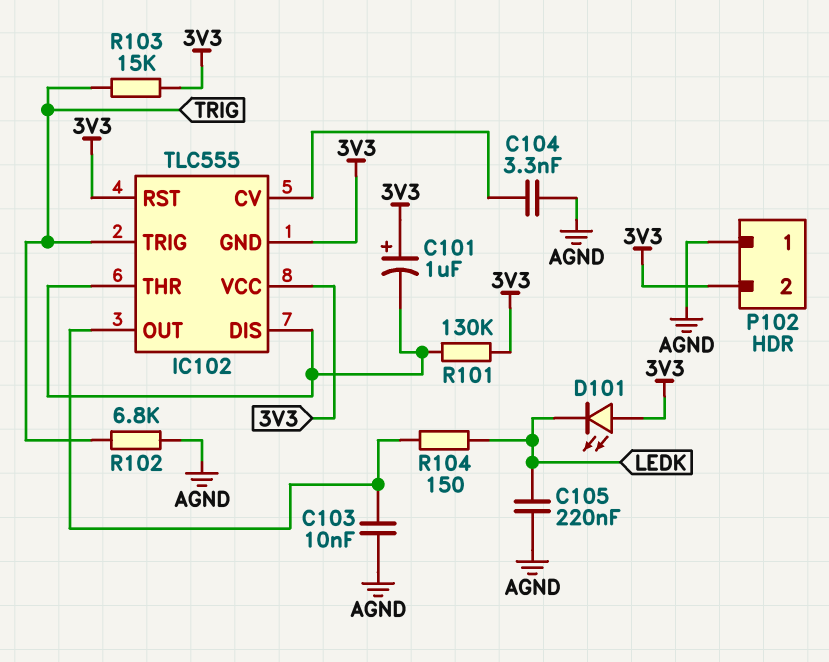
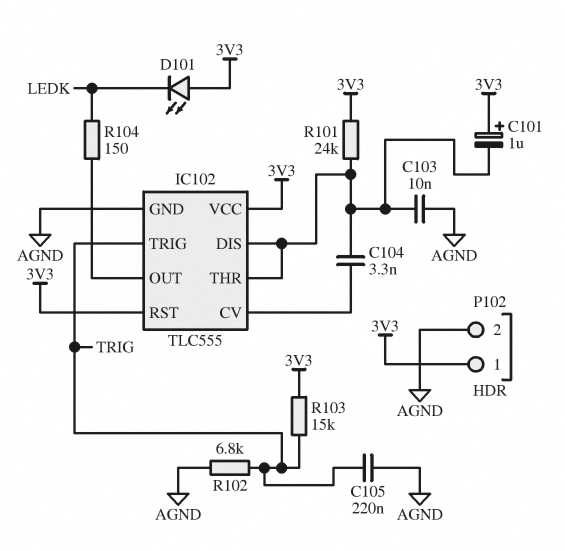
C103: 10nF (AGND, IC102/OUT) -> 10nF (AGND, IC102/DIS)
C104: 3.3nF (AGND, IC102/CV) -> 3.3nF (IC102/CV, IC102/DIS)
C105: 220nF (AGND, LEDK) -> 220nF (AGND, TRIG)
IC102 pin GND: 3V3 -> AGND
P102 pin 1: AGND -> 3V3
P102 pin 2: 3V3 -> AGND
R101: 130k (3V3, IC102/DIS) -> 24k (3V3, IC102/DIS)

